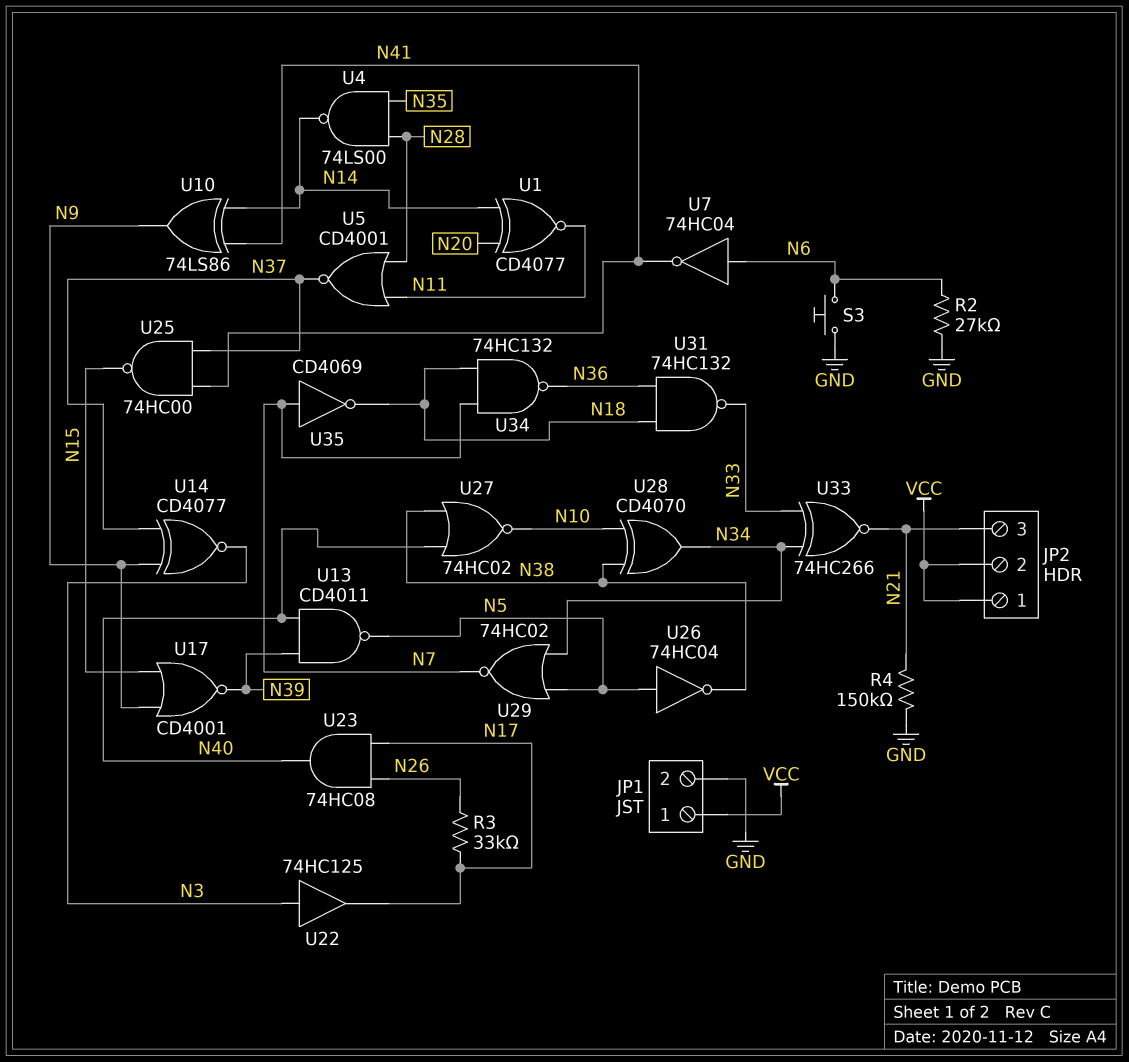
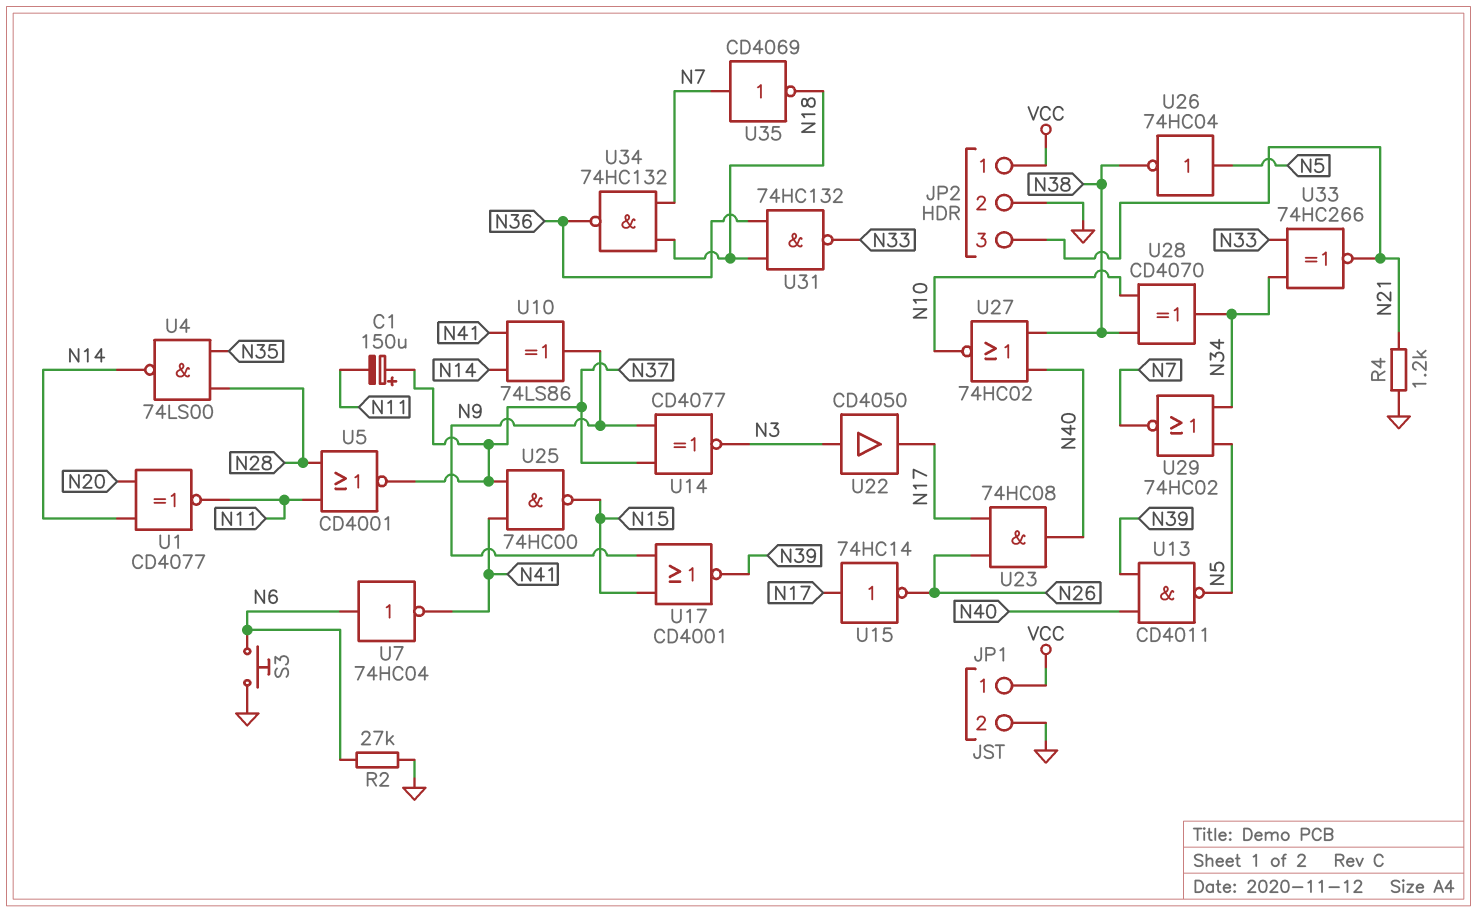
C1: none -> 150uF (plus N37, minus N11)
JP2 pin 2: VCC -> GND
R3: 33k (N17, N26) -> none
R4: 150k (GND, N21) -> 1.2k (GND, N21)
U15: none -> NOT 74HC14 (in N17, out N26)
U22: buffer 74HC125 (in N3, out N17) -> buffer CD4050 (in N3, out N17)

